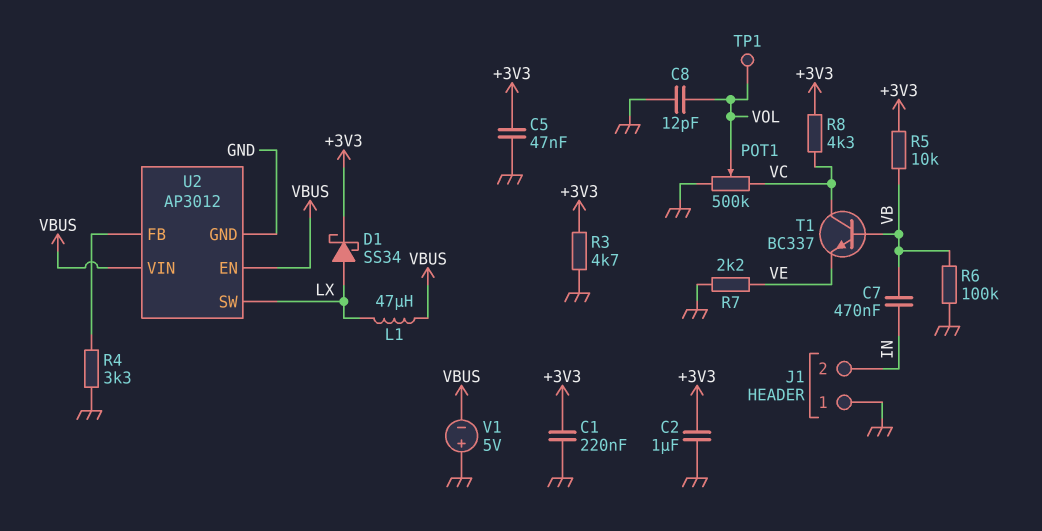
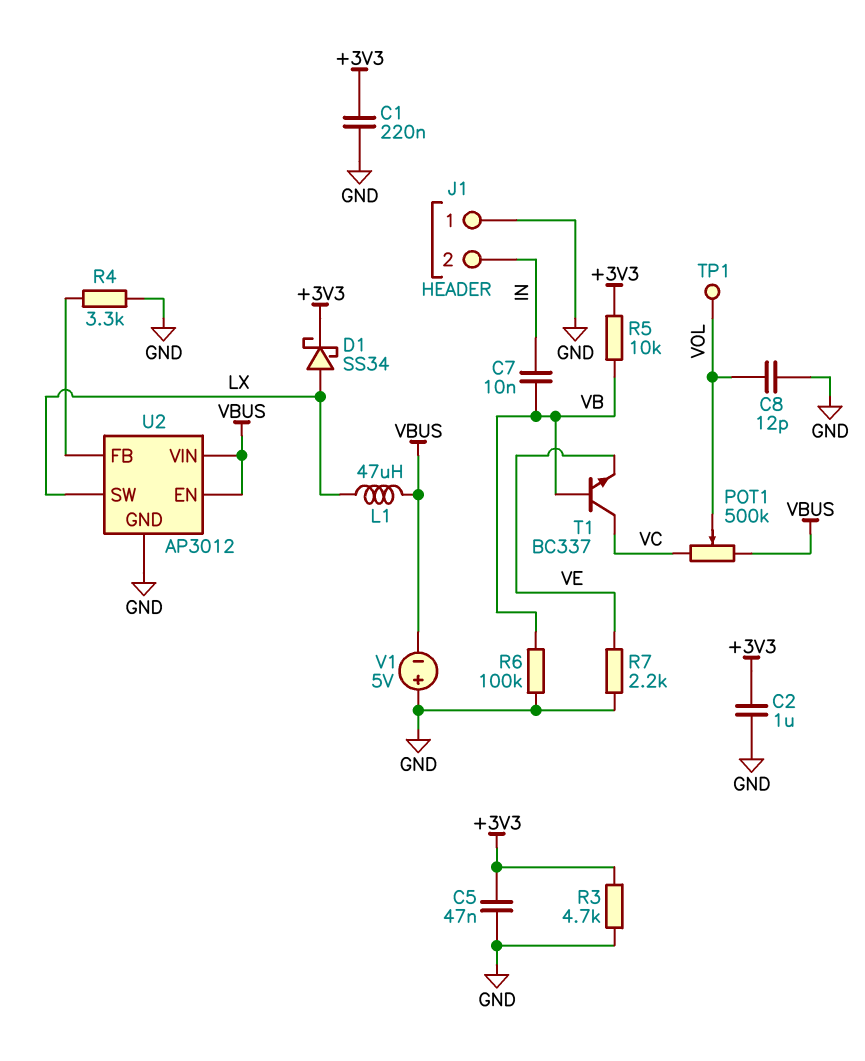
C7: 470nF (IN, VB) -> 10nF (IN, VB)
POT1: 500k (GND, VC, wiper VOL) -> 500k (VBUS, VC, wiper VOL)
R8: 4.3k (+3V3, VC) -> none

